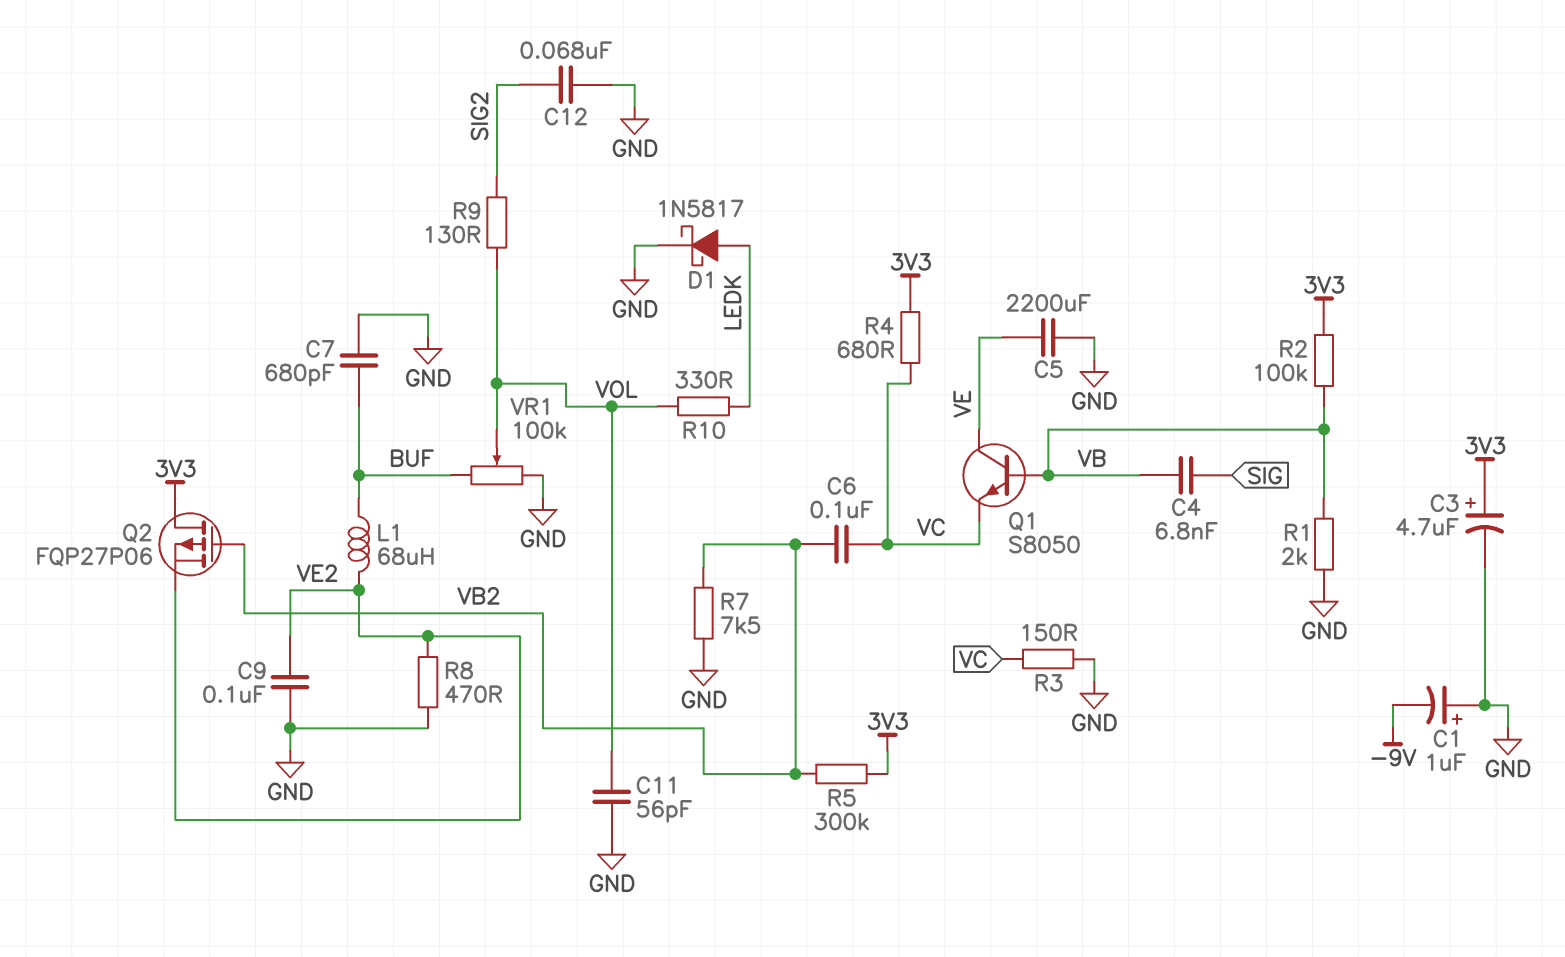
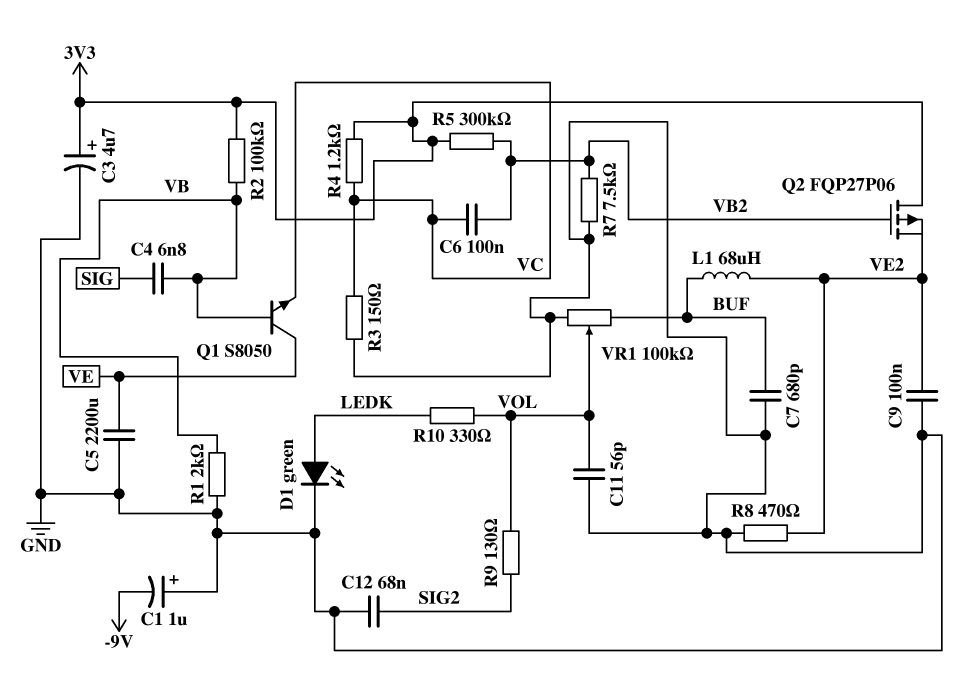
D1: schottky 1N5817 (A LEDK, K GND) -> LED green (A LEDK, K GND)
R4: 680 (3V3, VC) -> 1.2k (3V3, VC)

